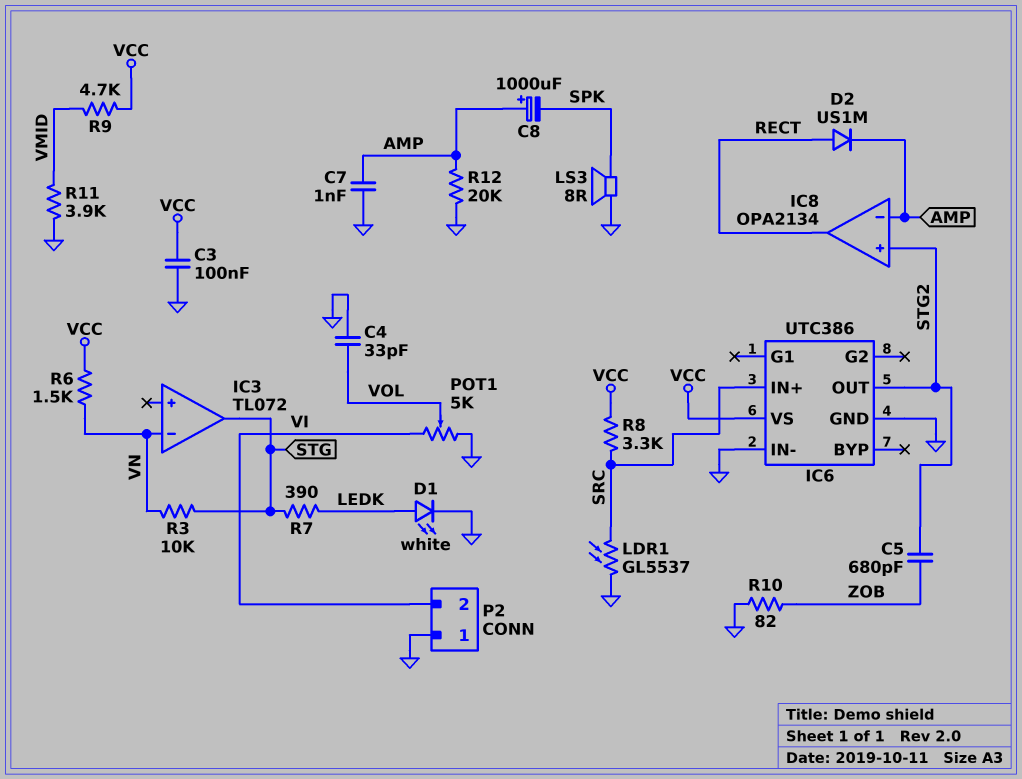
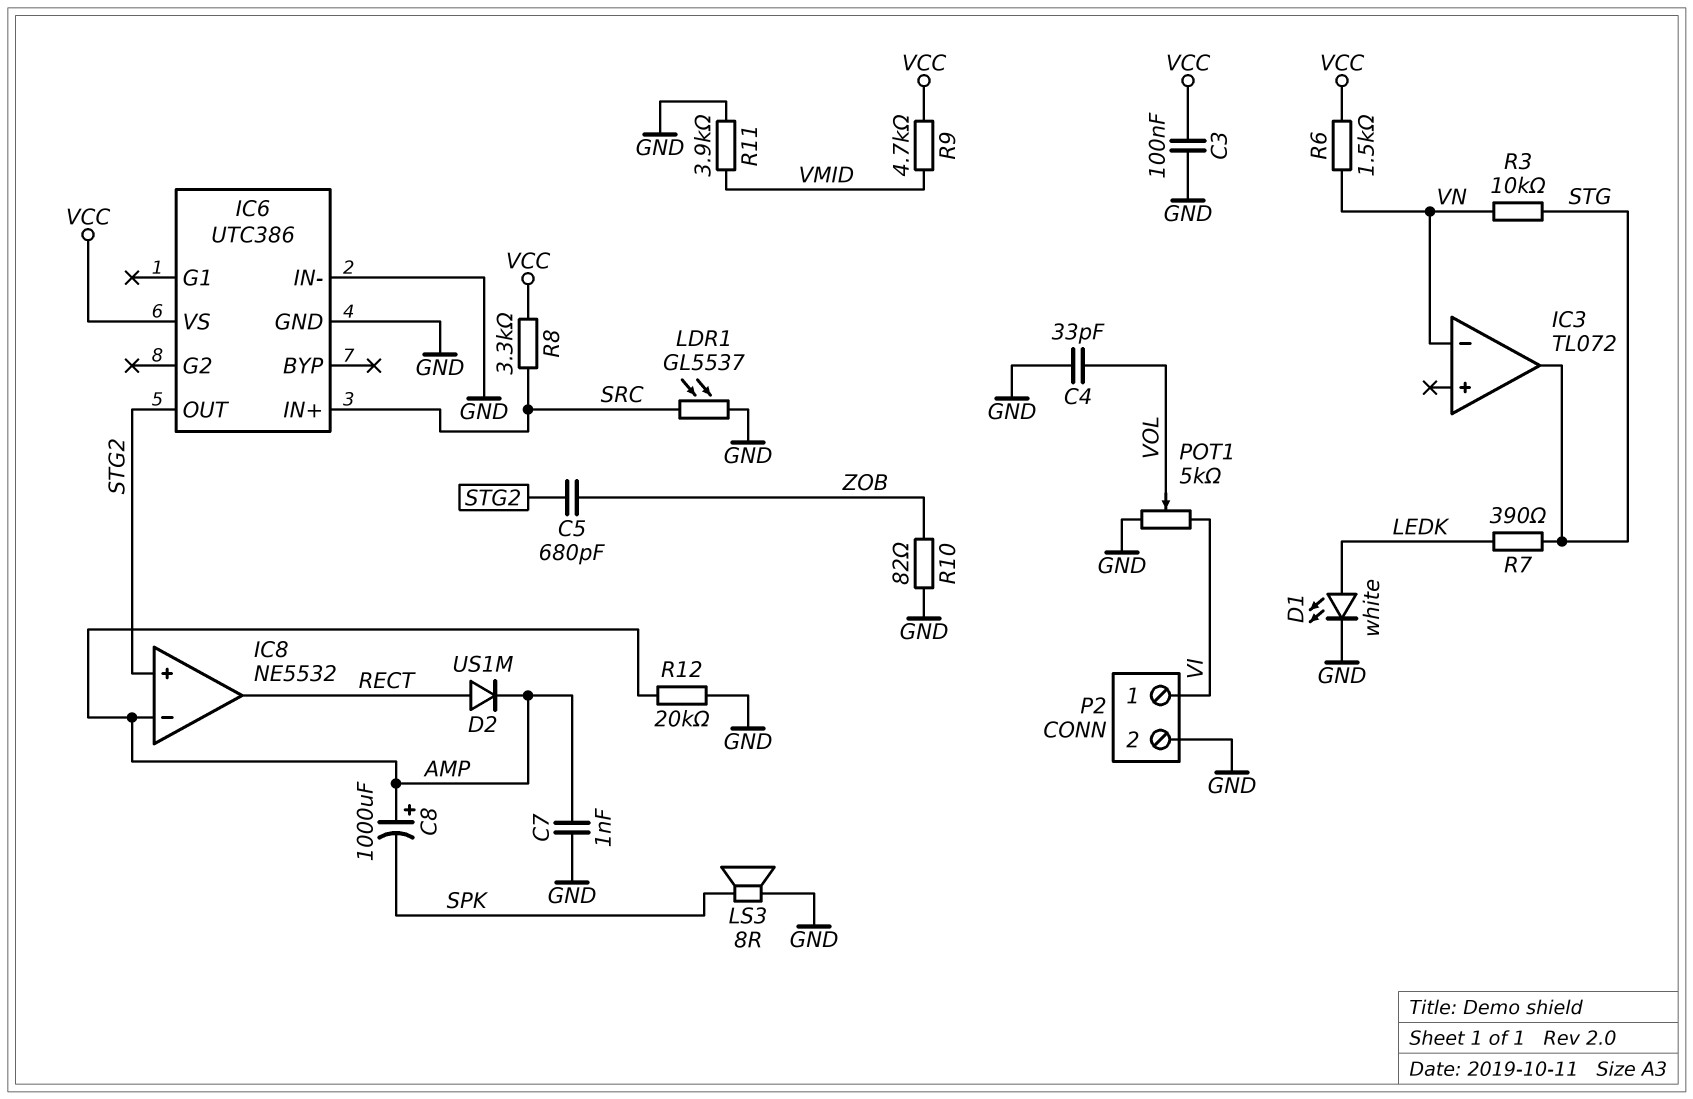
IC8: OPA2134 -> NE5532
P2 pin 1: GND -> VI
P2 pin 2: VI -> GND

